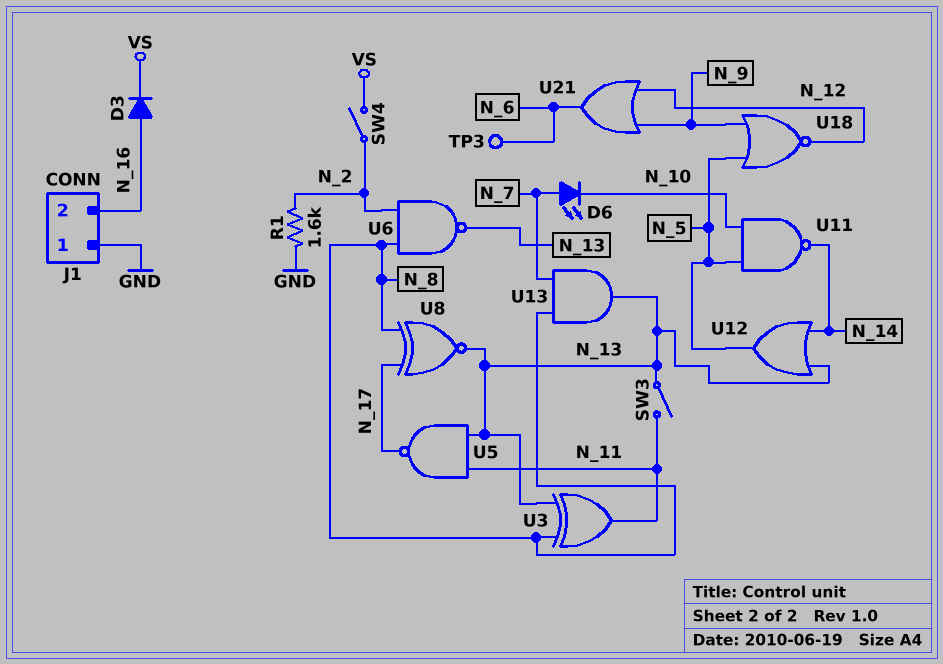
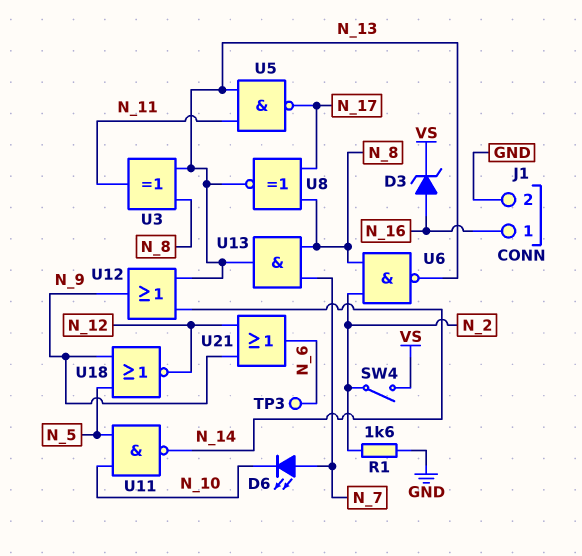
D3: diode (A N_16, K VS) -> zener (A N_16, K VS)
J1 pin 1: GND -> N_16
J1 pin 2: N_16 -> GND
SW3: switch (N_11, N_13) -> none
U12: OR (in N_13, in N_14, out N_5) -> OR (in N_13, in N_14, out N_9)

